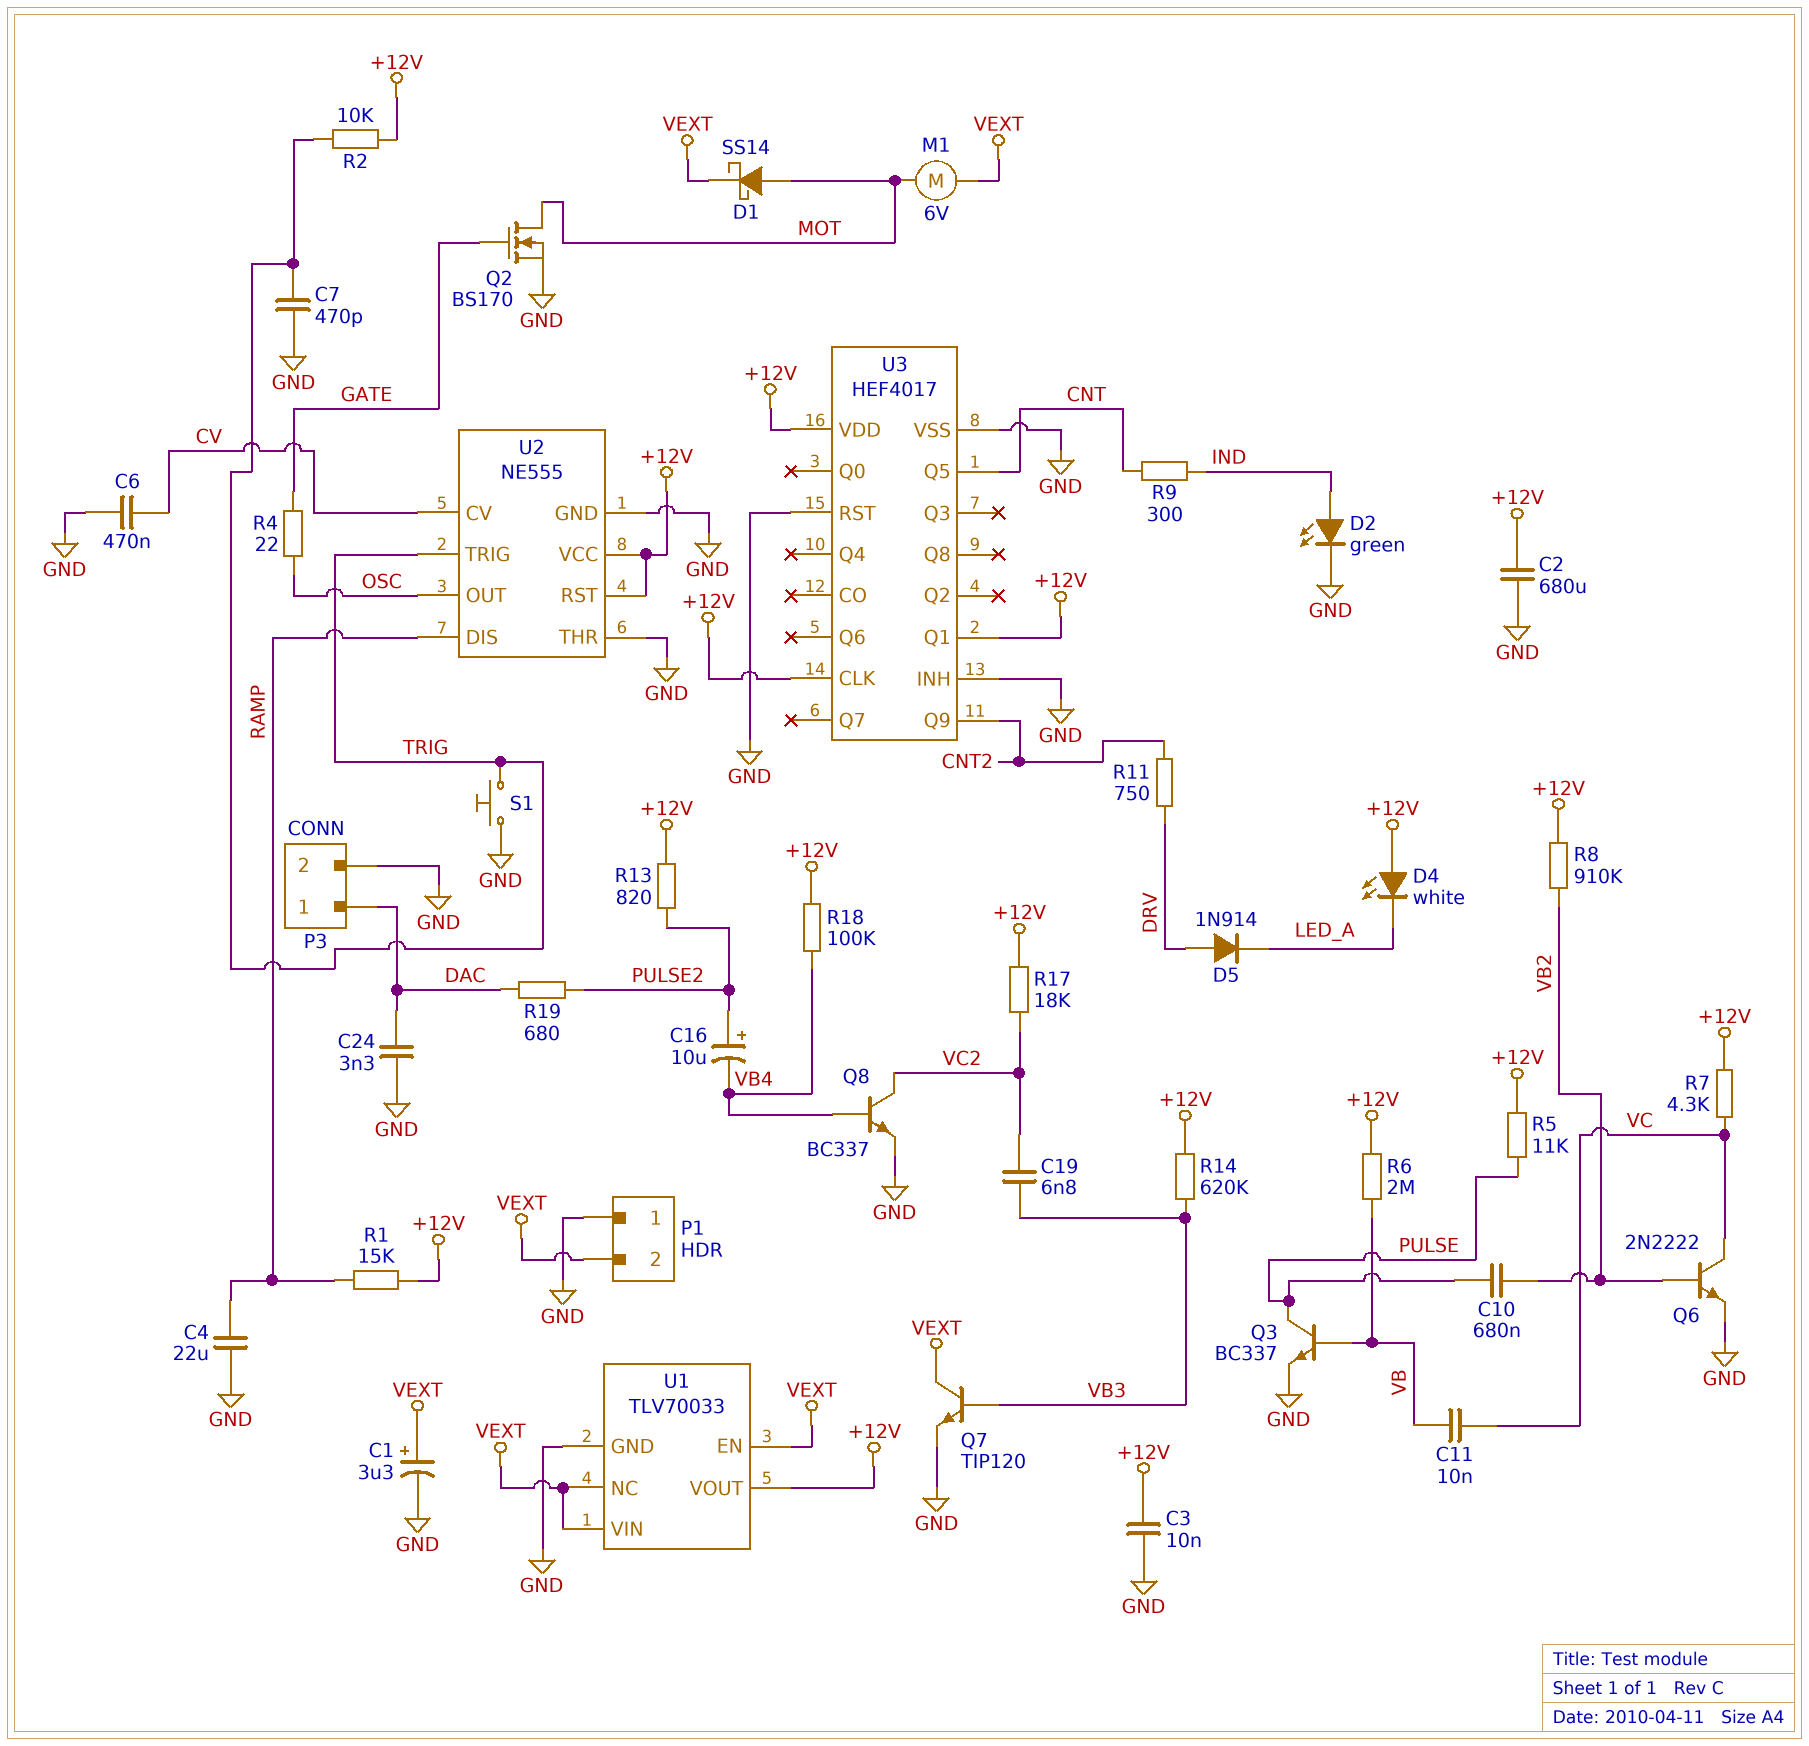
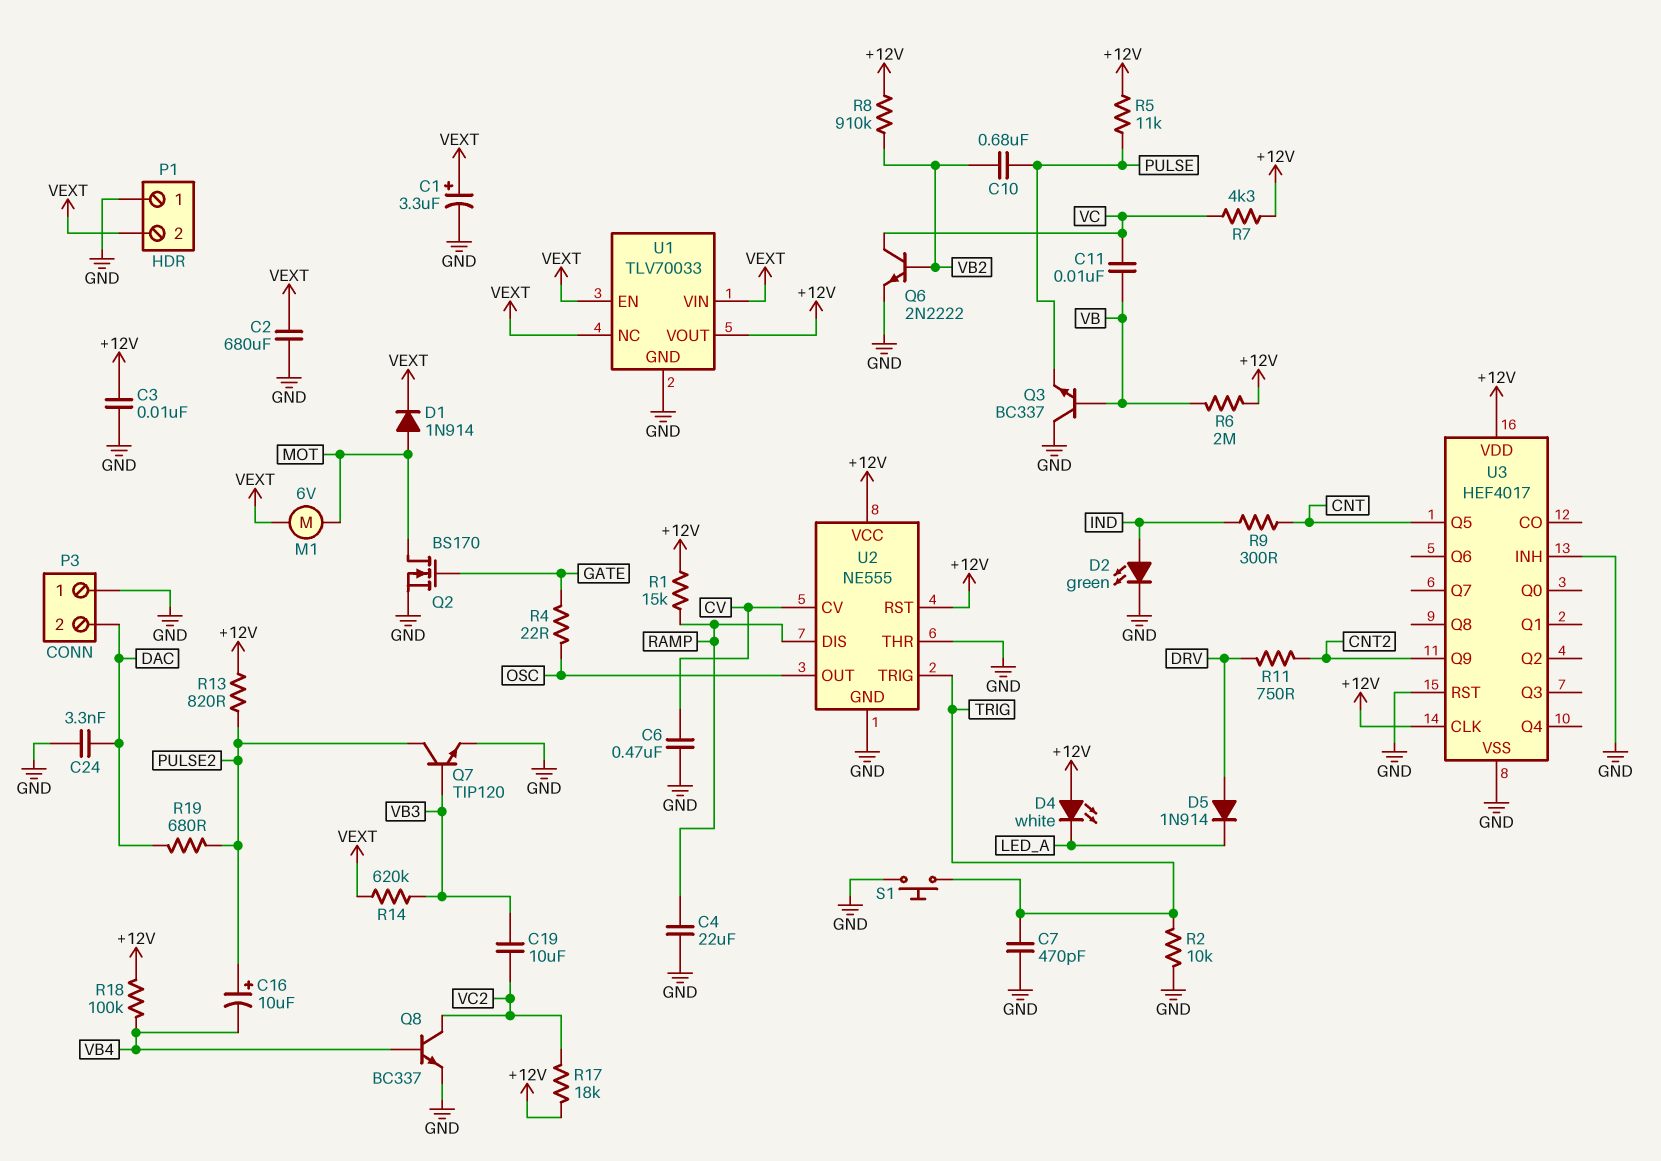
C2: 680uF (+12V, GND) -> 680uF (GND, VEXT)
C19: 6.8nF (VB3, VC2) -> 10uF (VB3, VC2)
D1: schottky SS14 (A MOT, K VEXT) -> diode 1N914 (A MOT, K VEXT)
P3 pin 1: DAC -> GND
P3 pin 2: GND -> DAC
Q3: NPN BC337 (B VB, C PULSE, E GND) -> NPN BC337 (B VB, C GND, E PULSE)
Q7: NPN TIP120 (B VB3, C VEXT, E GND) -> NPN TIP120 (B VB3, C PULSE2, E GND)
R2: 10k (+12V, TRIG) -> 10k (GND, TRIG)
R14: 620k (+12V, VB3) -> 620k (VB3, VEXT)
U3 pin Q1: +12V -> none

